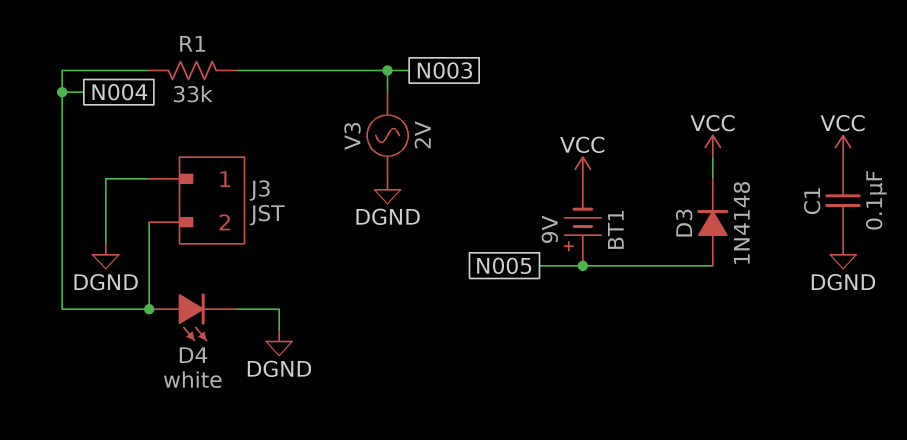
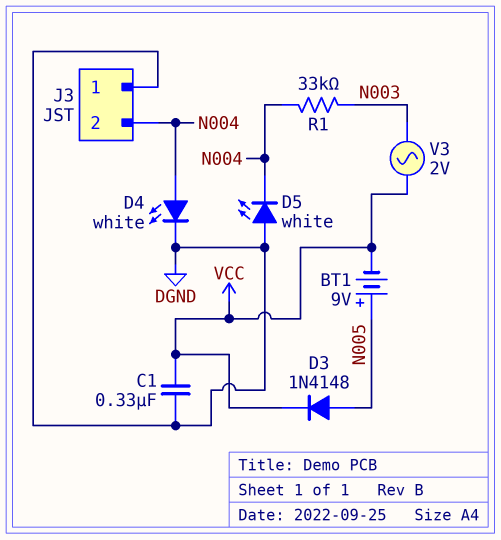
C1: 100nF (DGND, VCC) -> 330nF (DGND, VCC)
D5: none -> LED white (A DGND, K N004)
V3: AC 2V (DGND, N003) -> AC 2V (N003, VCC)

